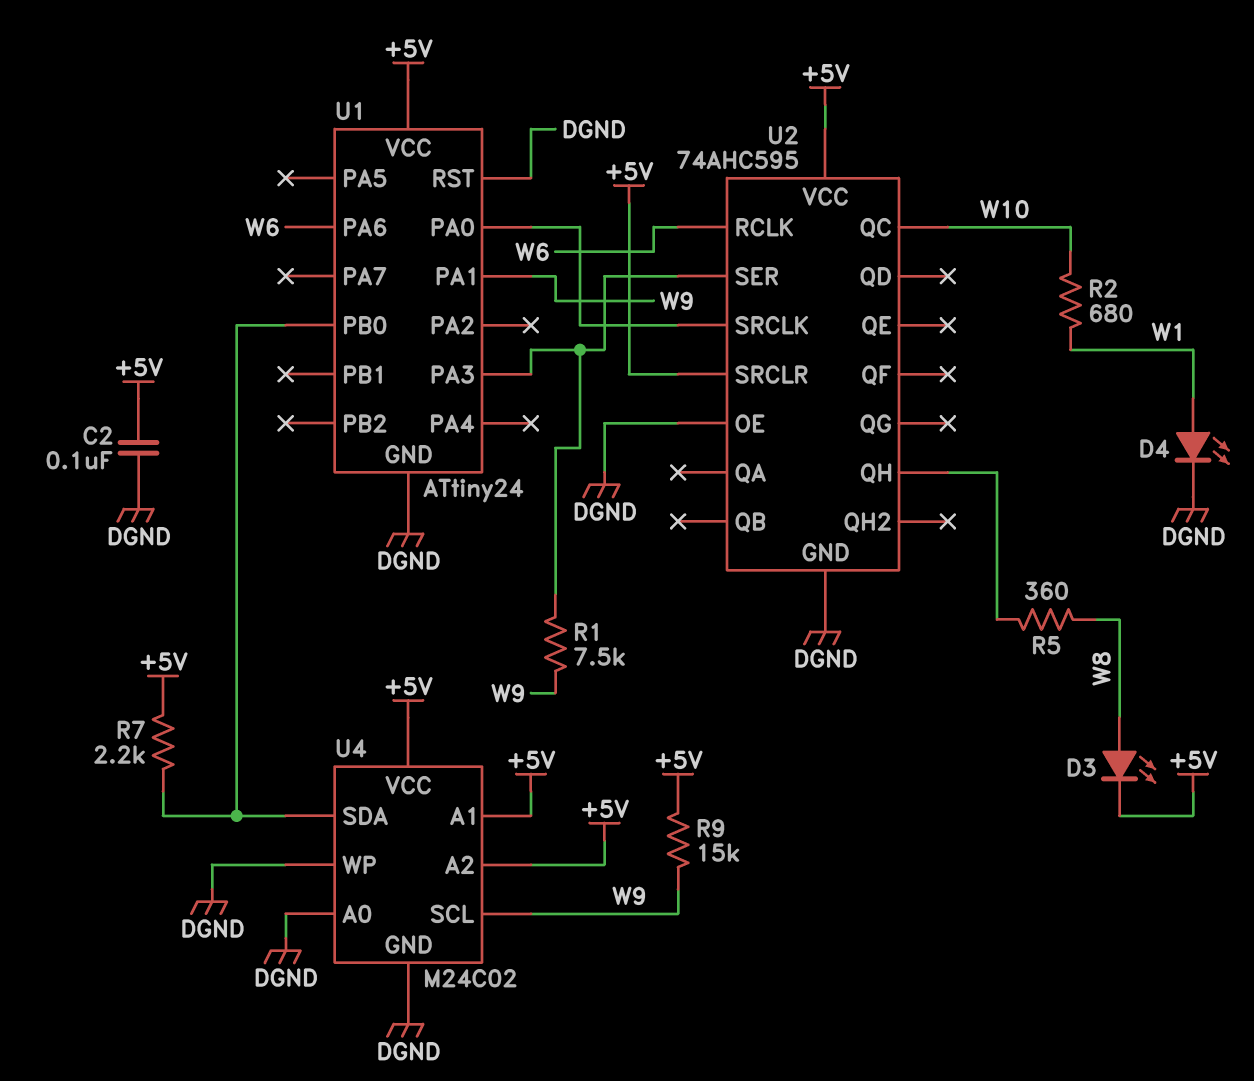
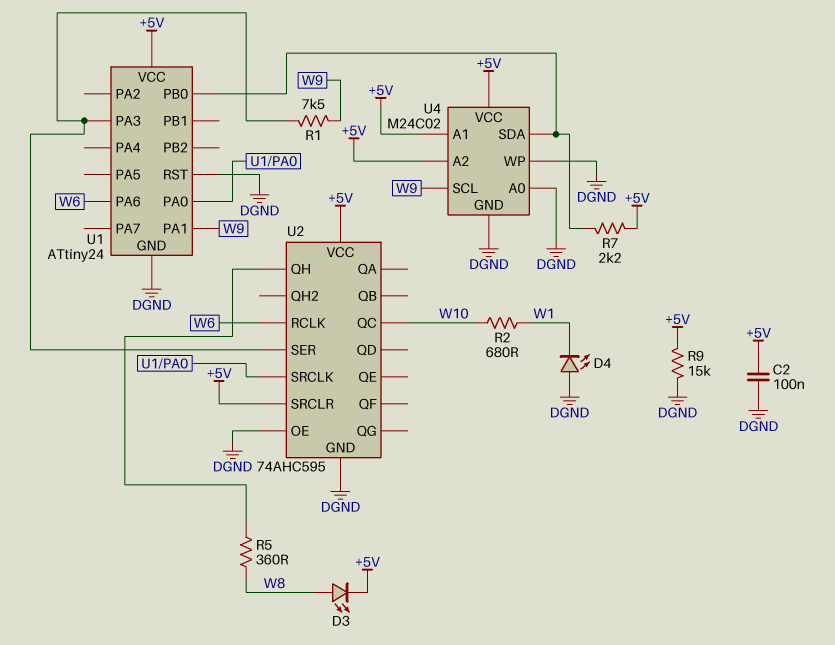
D4: LED (A W1, K DGND) -> LED (A DGND, K W1)
R9: 15k (+5V, W9) -> 15k (+5V, DGND)

